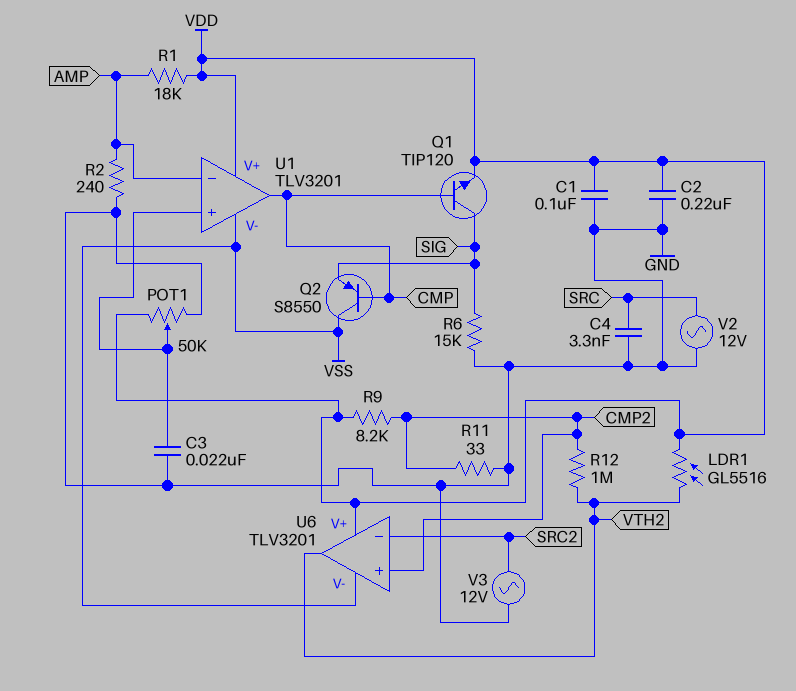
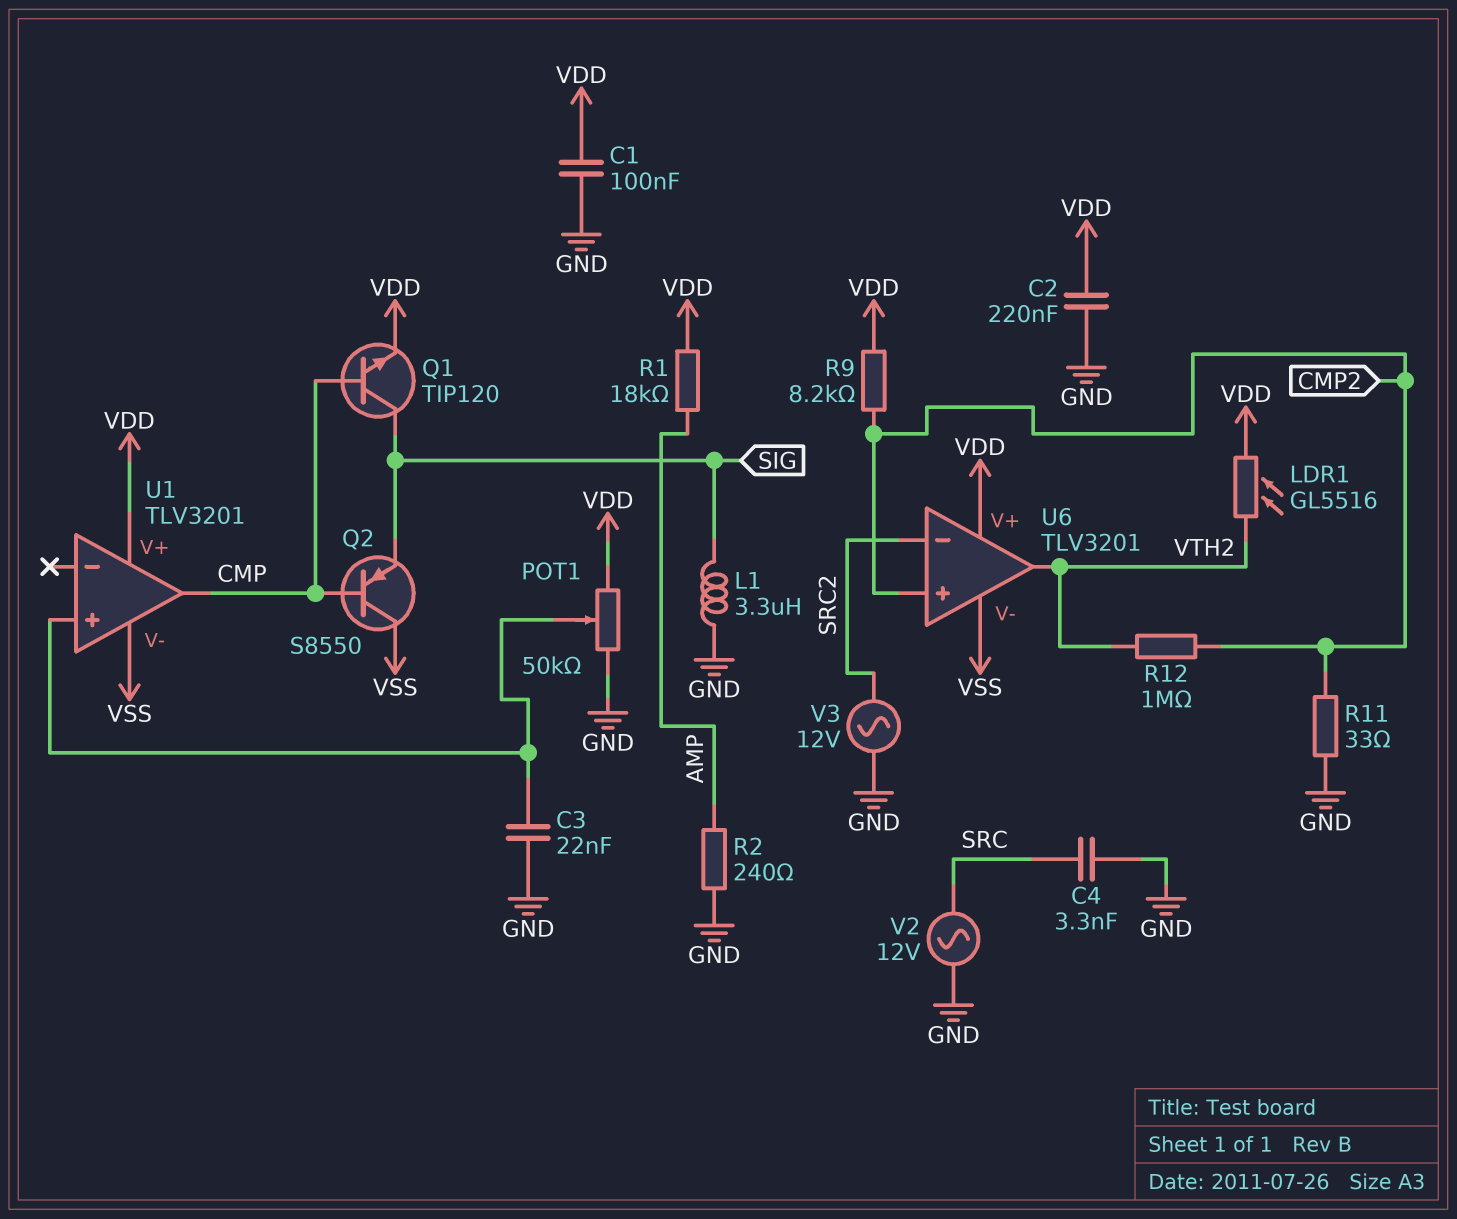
L1: none -> 3.3uH (GND, SIG)
R6: 15k (GND, SIG) -> none
U1 pin in-: AMP -> none

